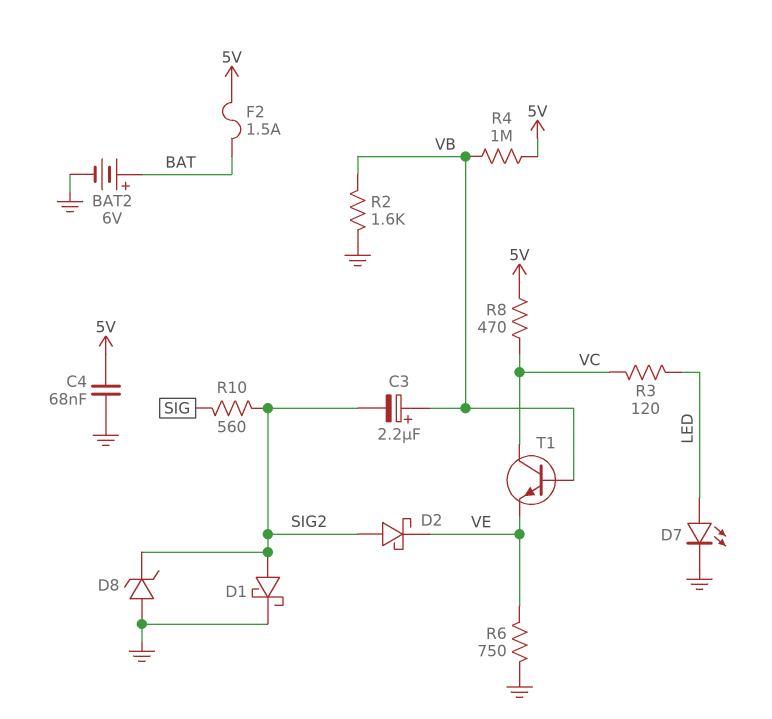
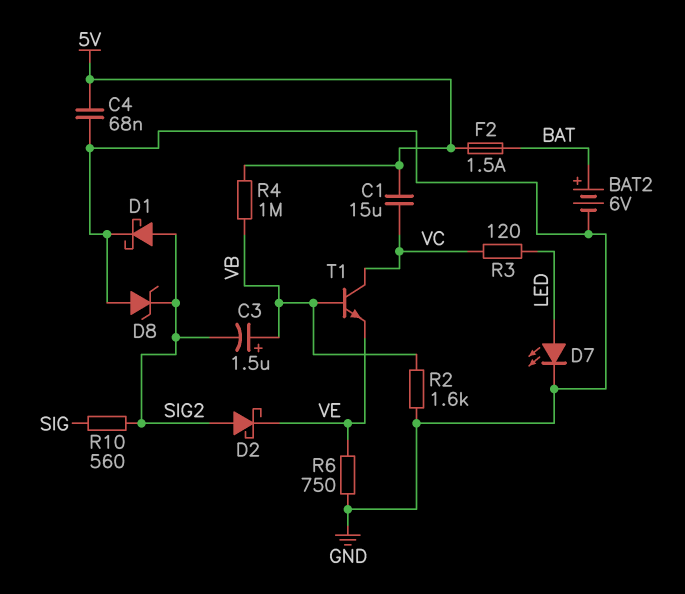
C1: none -> 15uF (5V, VC)
C3: 2.2uF (plus VB, minus SIG2) -> 1.5uF (plus VB, minus SIG2)
R8: 470 (5V, VC) -> none

